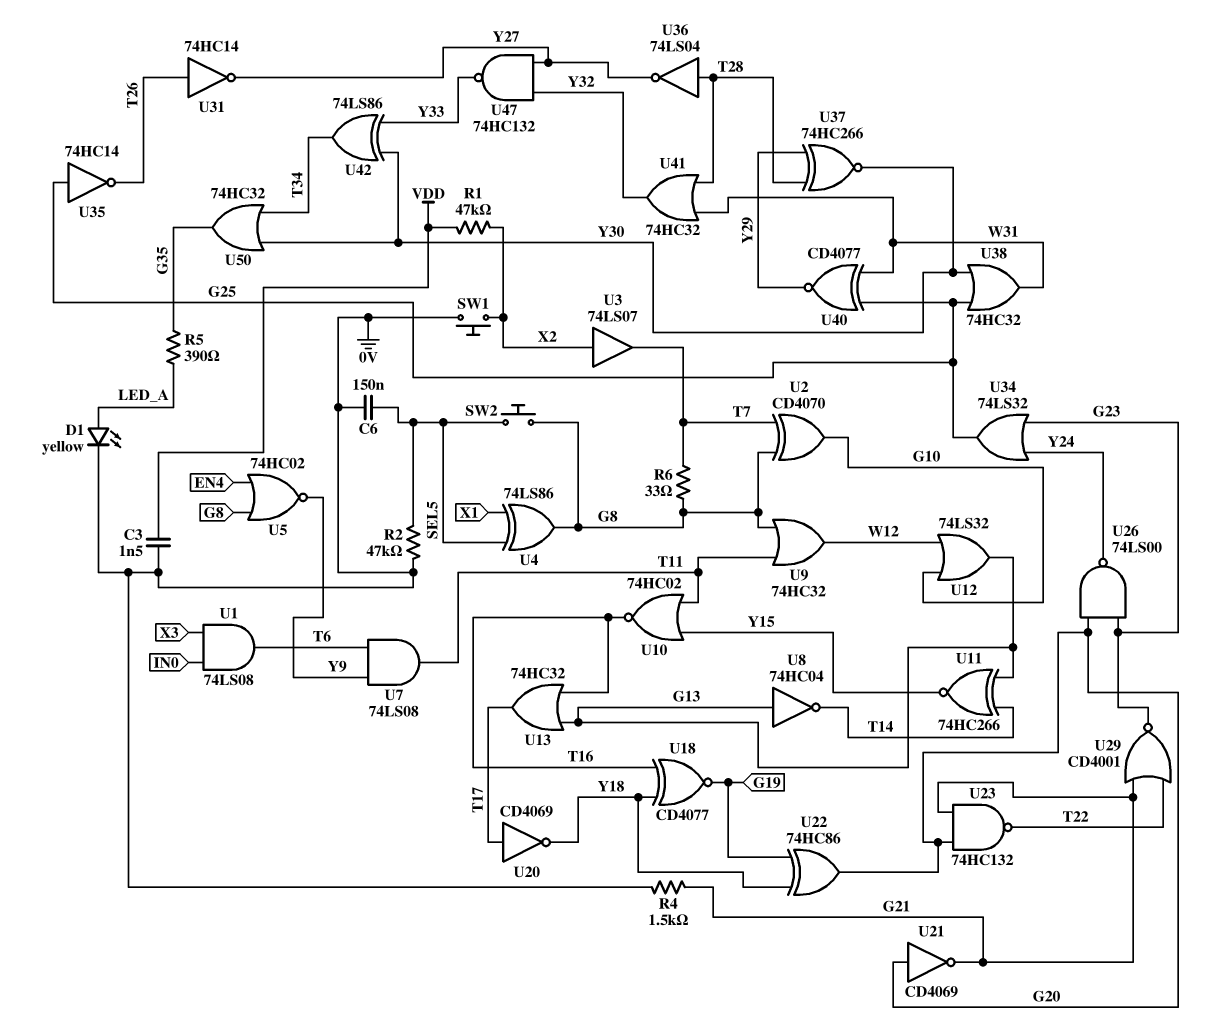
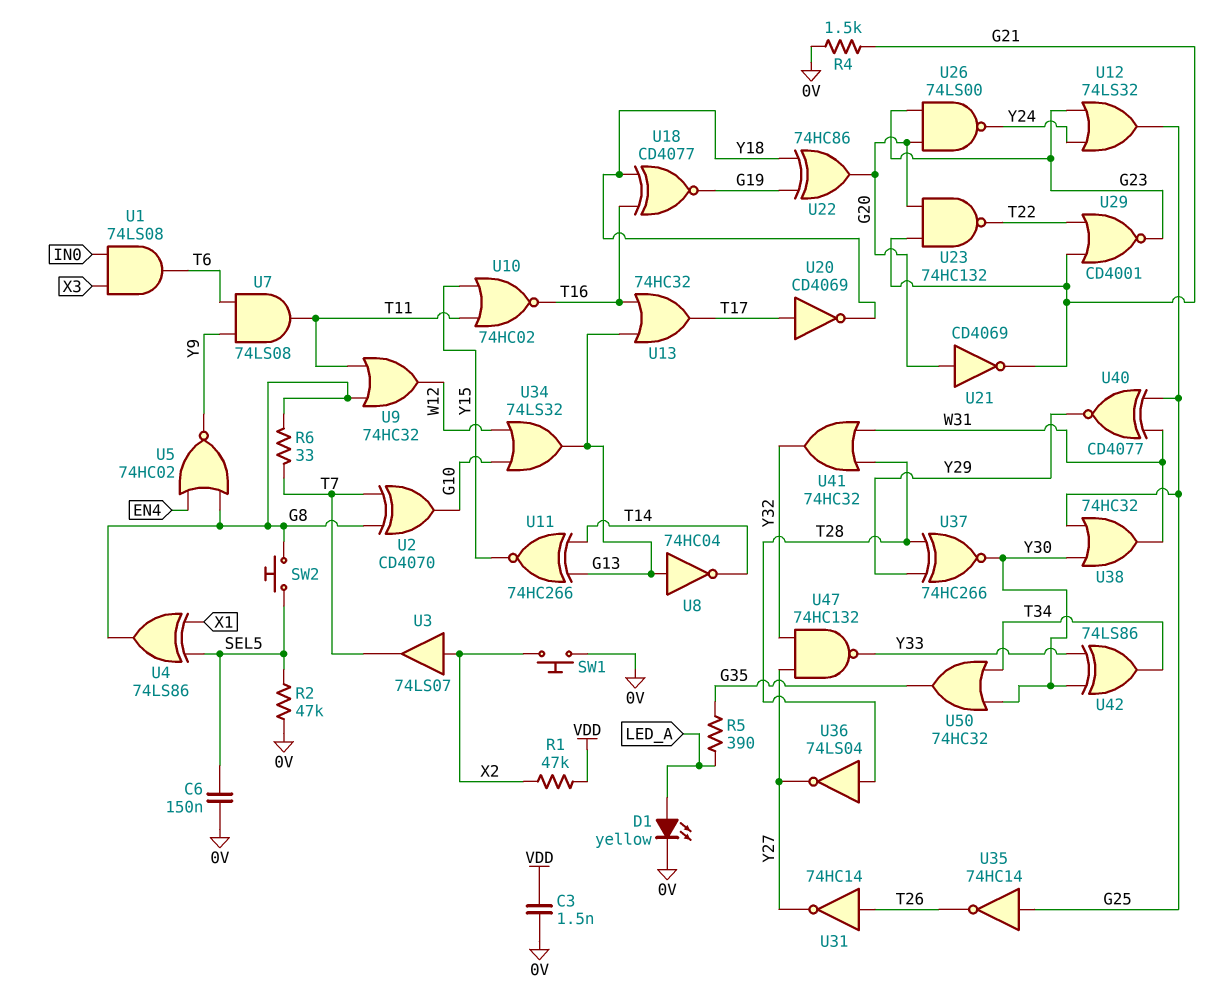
U12: OR 74LS32 (in G10, in W12, out G13) -> OR 74LS32 (in G23, in Y24, out G25)
U34: OR 74LS32 (in G23, in Y24, out G25) -> OR 74LS32 (in G10, in W12, out G13)

